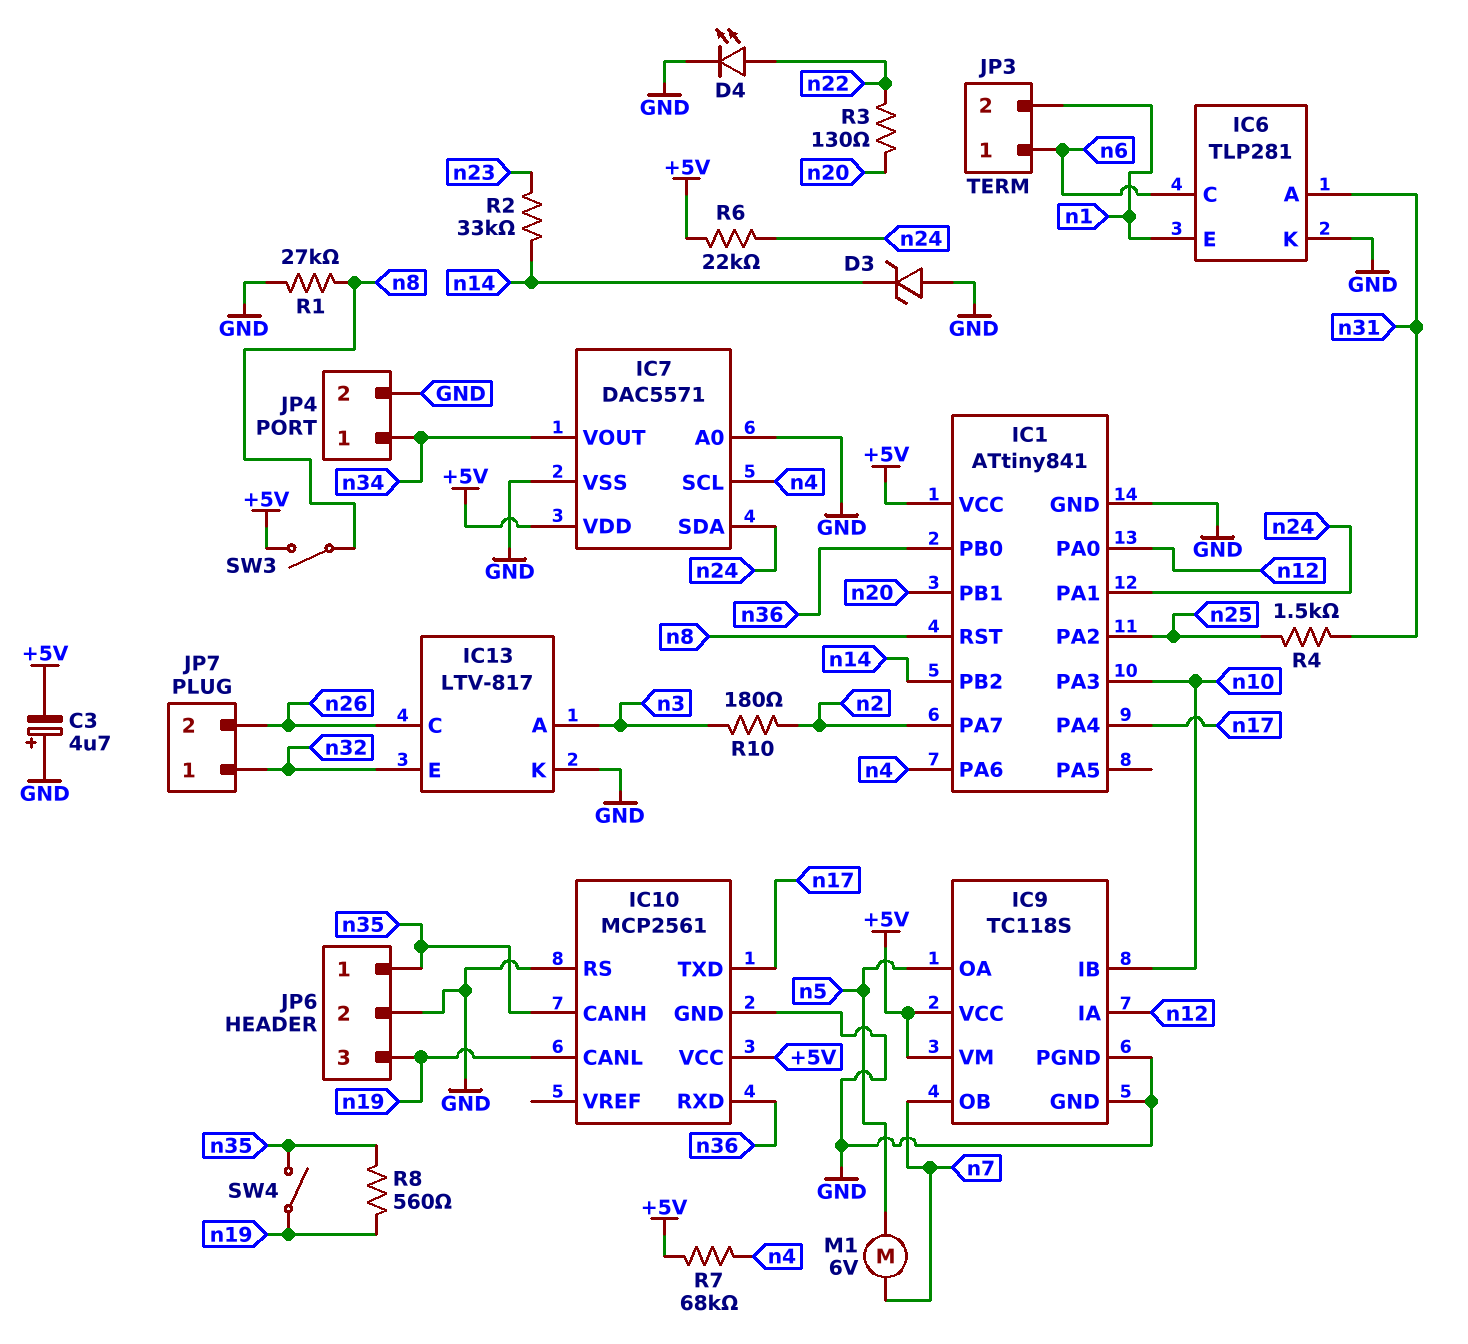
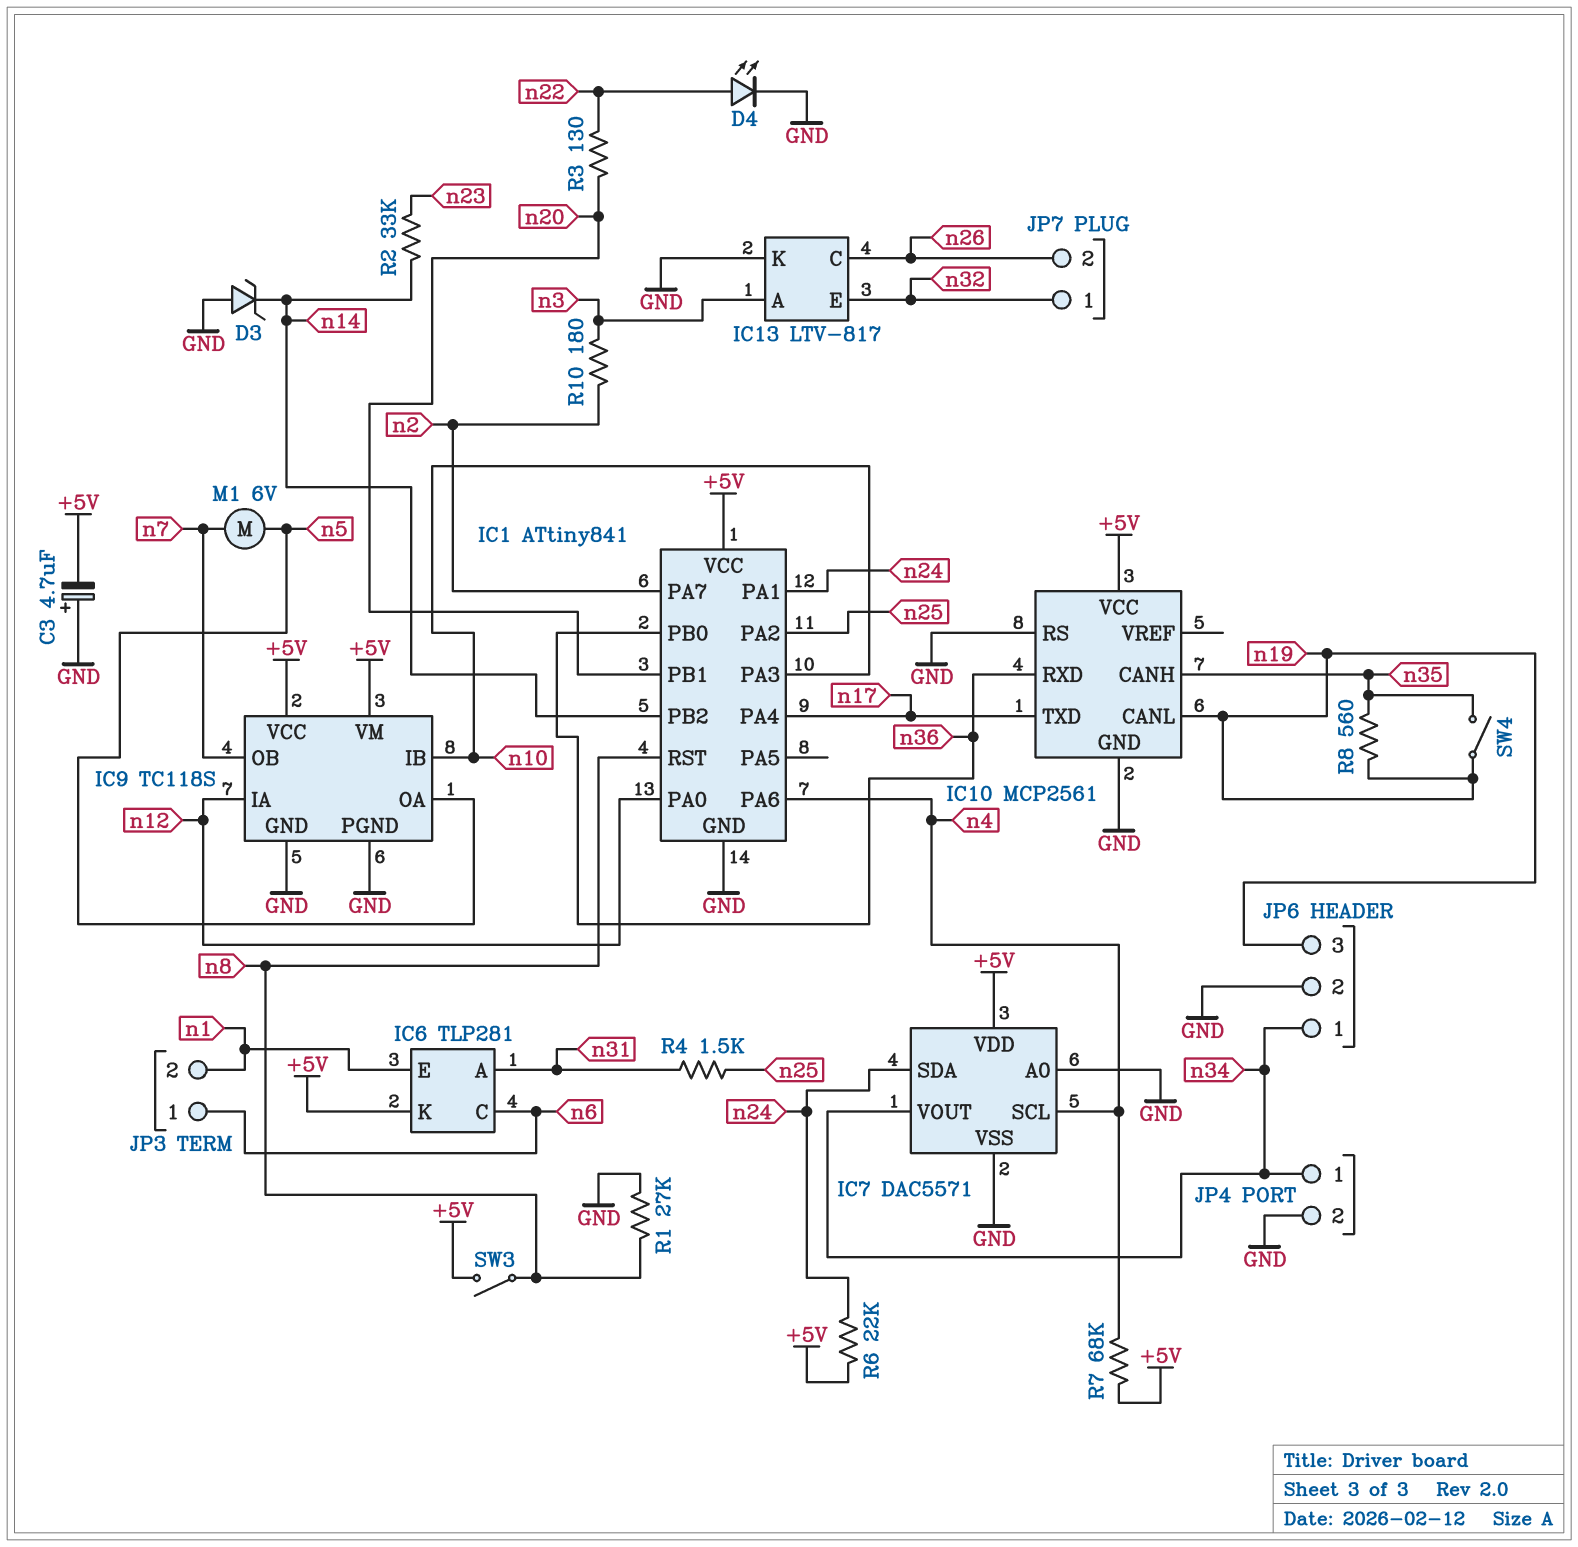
IC6 pin K: GND -> +5V
JP6 pin 1: n35 -> n34

